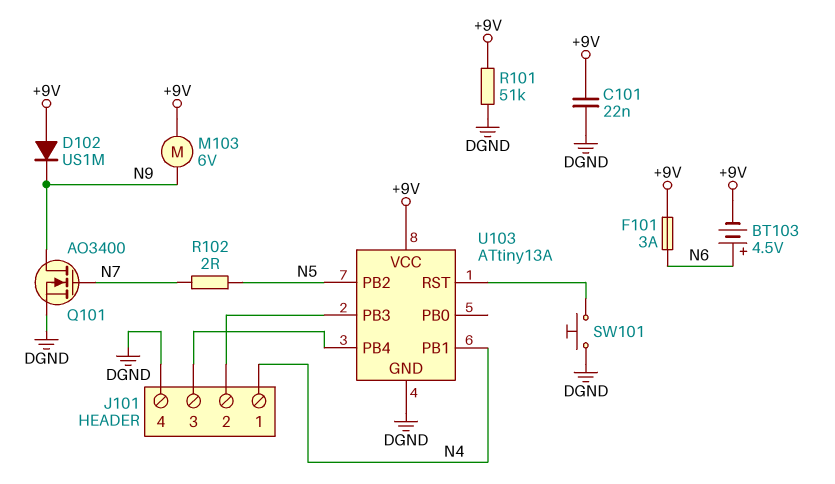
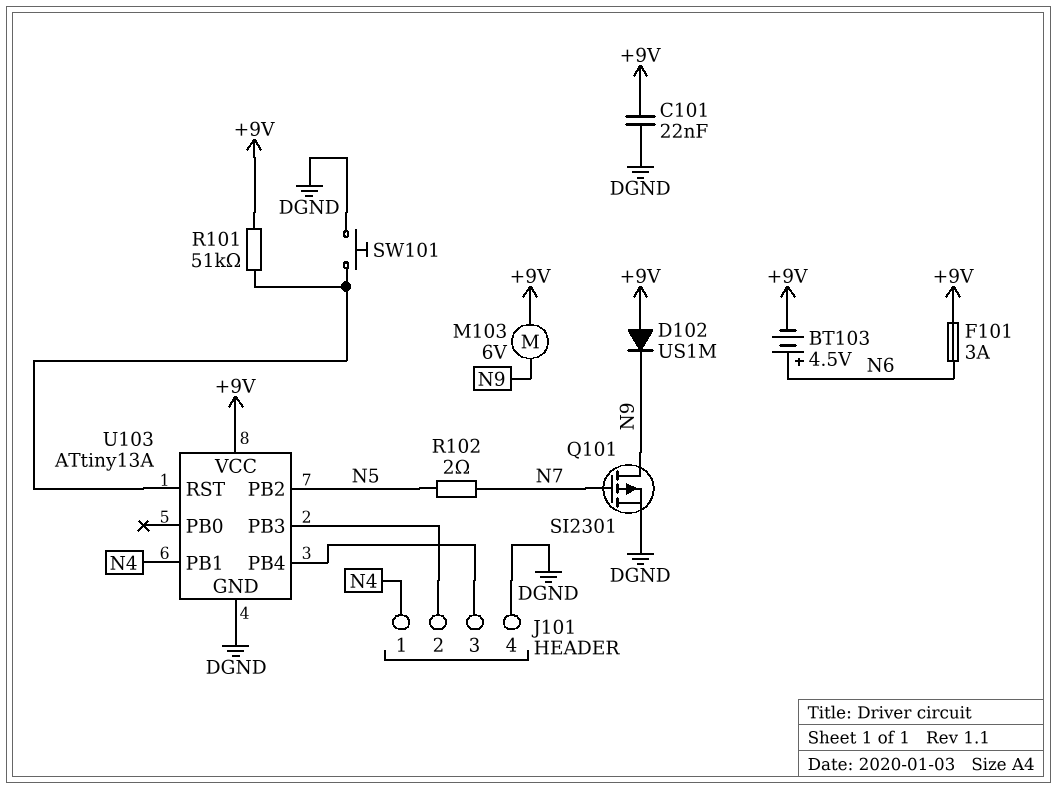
Q101: NMOS AO3400 (G N7, D N9, S DGND) -> PMOS SI2301 (G N7, D N9, S DGND)
R101: 51k (+9V, DGND) -> 51k (+9V, U103/RST)

